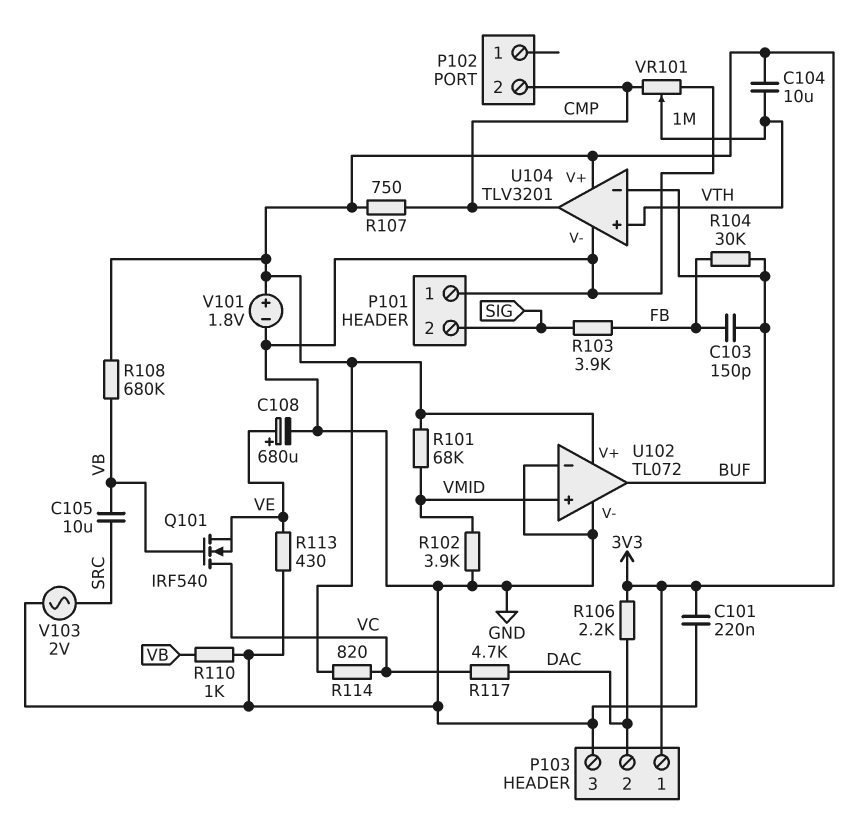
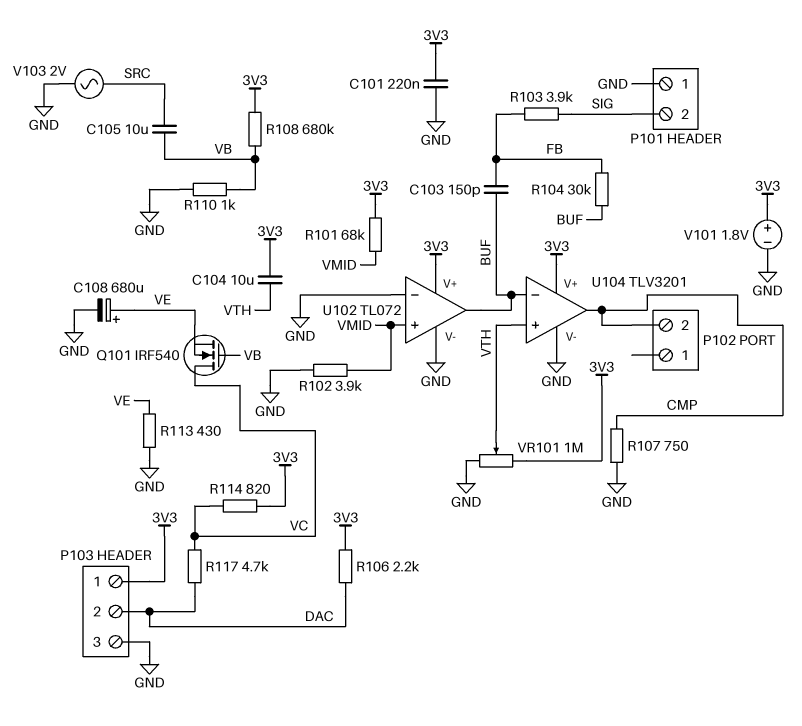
R107: 750 (3V3, CMP) -> 750 (CMP, GND)
VR101: 1M (CMP, GND, wiper VTH) -> 1M (3V3, GND, wiper VTH)

